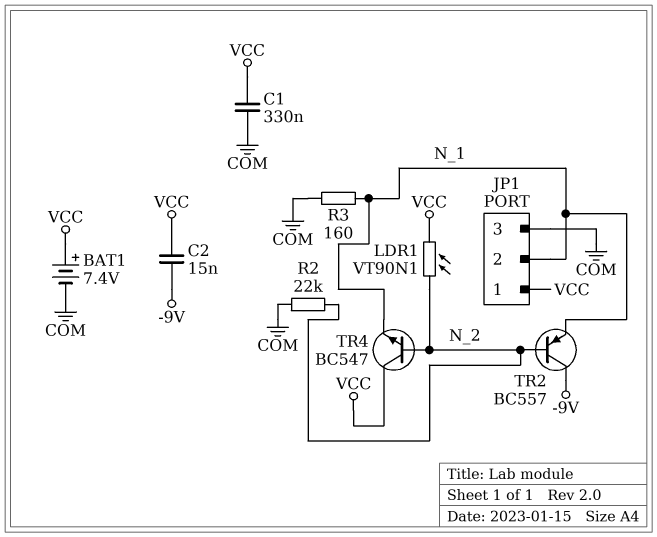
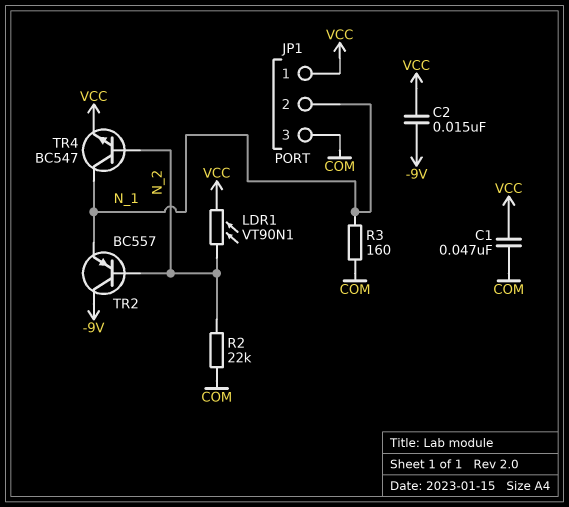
BAT1: 7.4V (plus VCC, minus COM) -> none
C1: 330nF (COM, VCC) -> 47nF (COM, VCC)
TR4: NPN BC547 (B N_2, C VCC, E N_1) -> NPN BC547 (B N_2, C N_1, E VCC)

